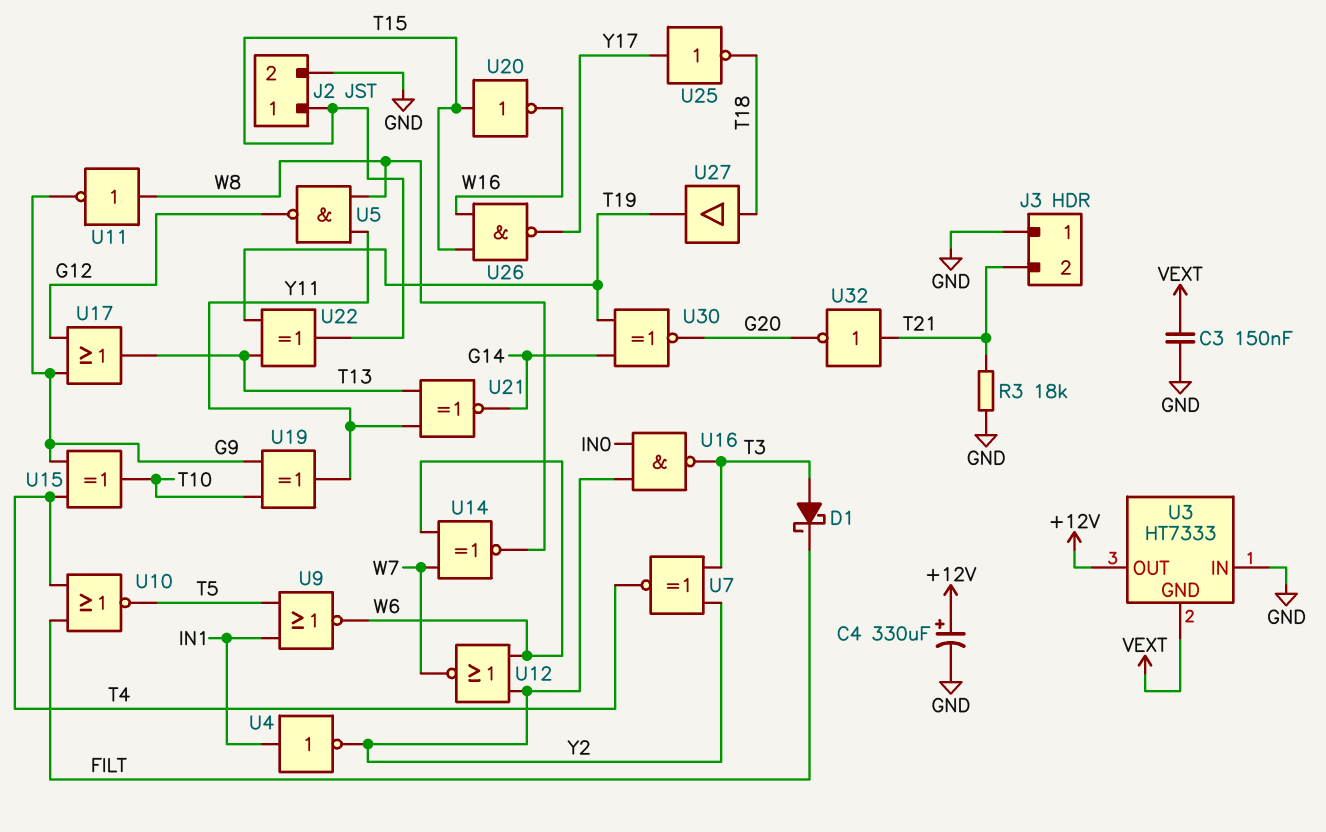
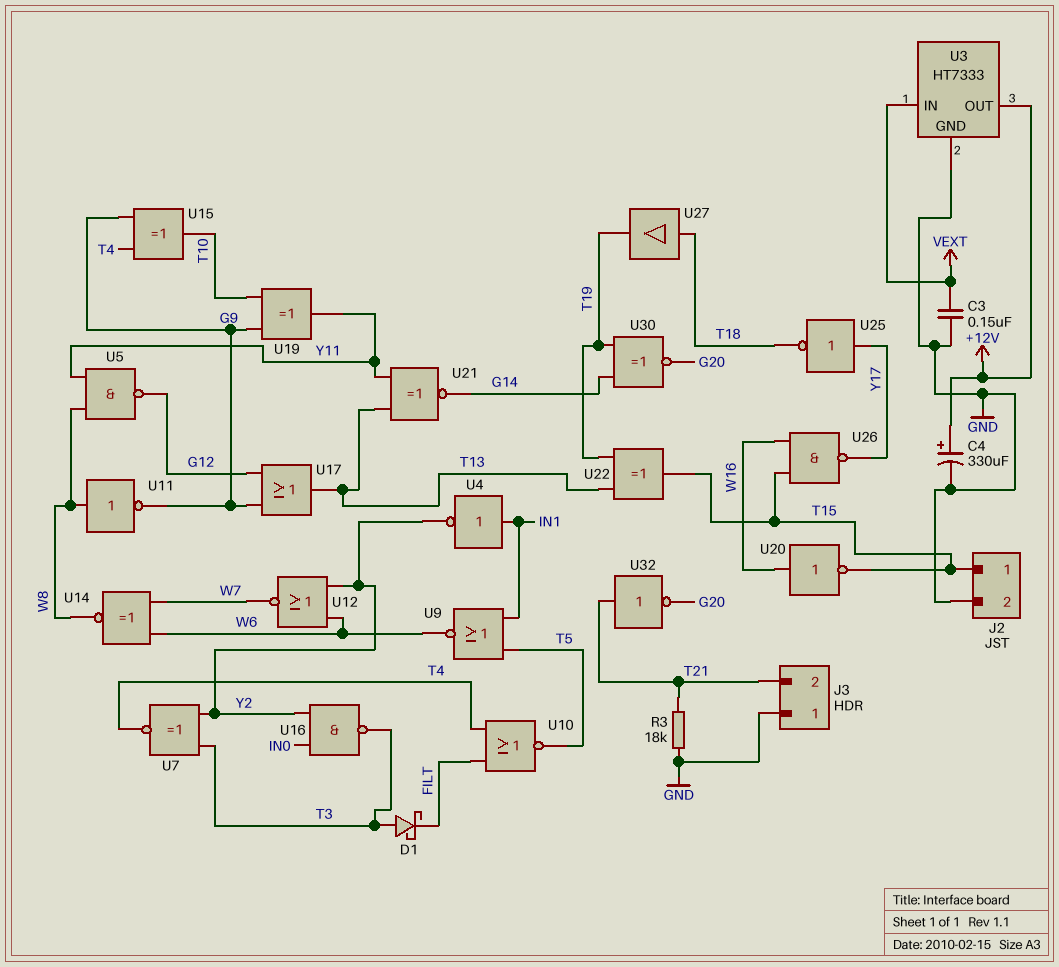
U3 pin GND: VEXT -> GND
U3 pin IN: GND -> VEXT
U20: NOT (in T15, out W16) -> NOT (in W16, out T15)

